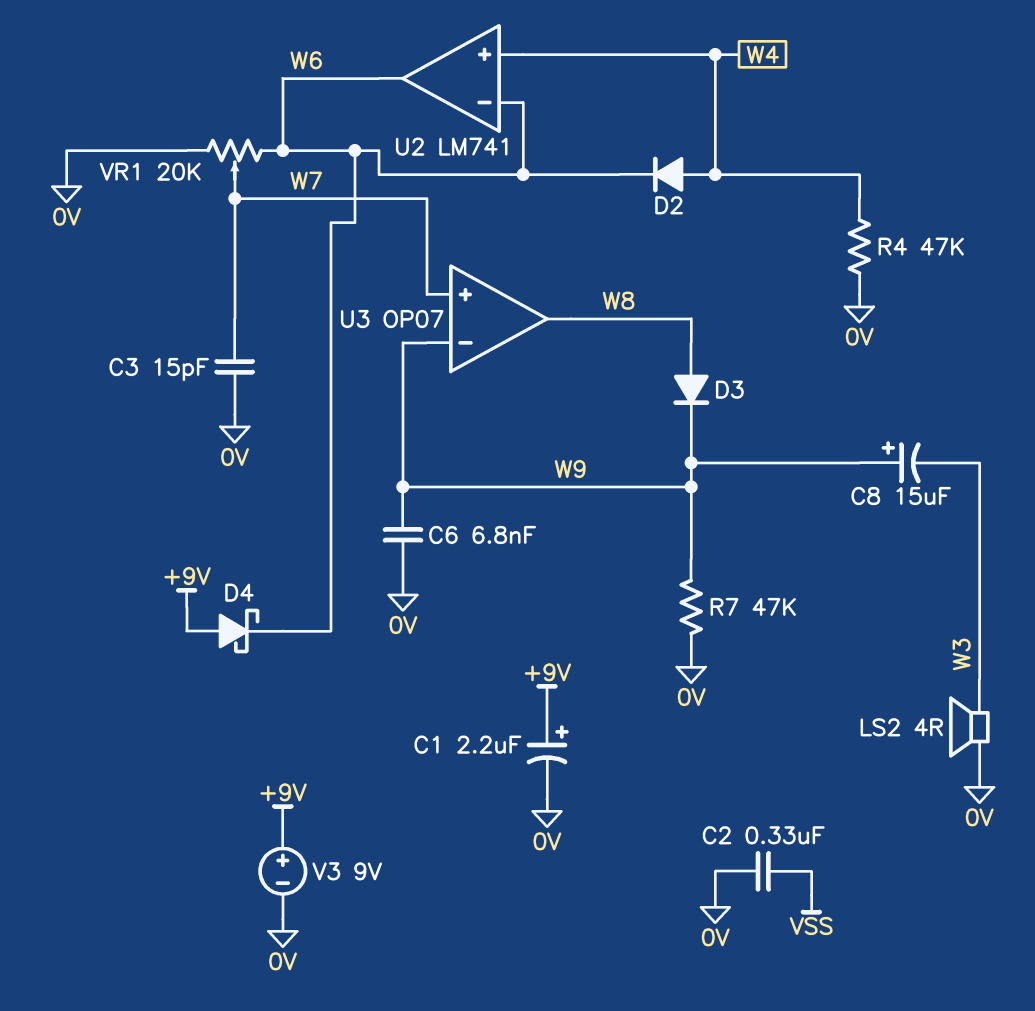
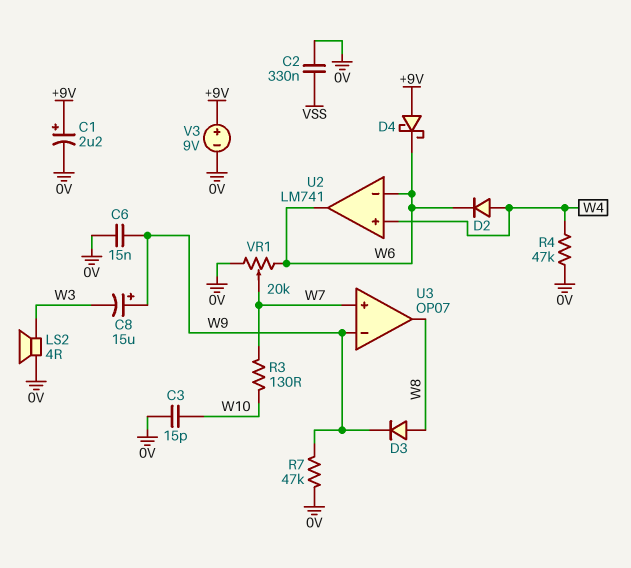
C3: 15pF (0V, W7) -> 15pF (0V, W10)
C6: 6.8nF (0V, W9) -> 15nF (0V, W9)
R3: none -> 130 (W7, W10)

